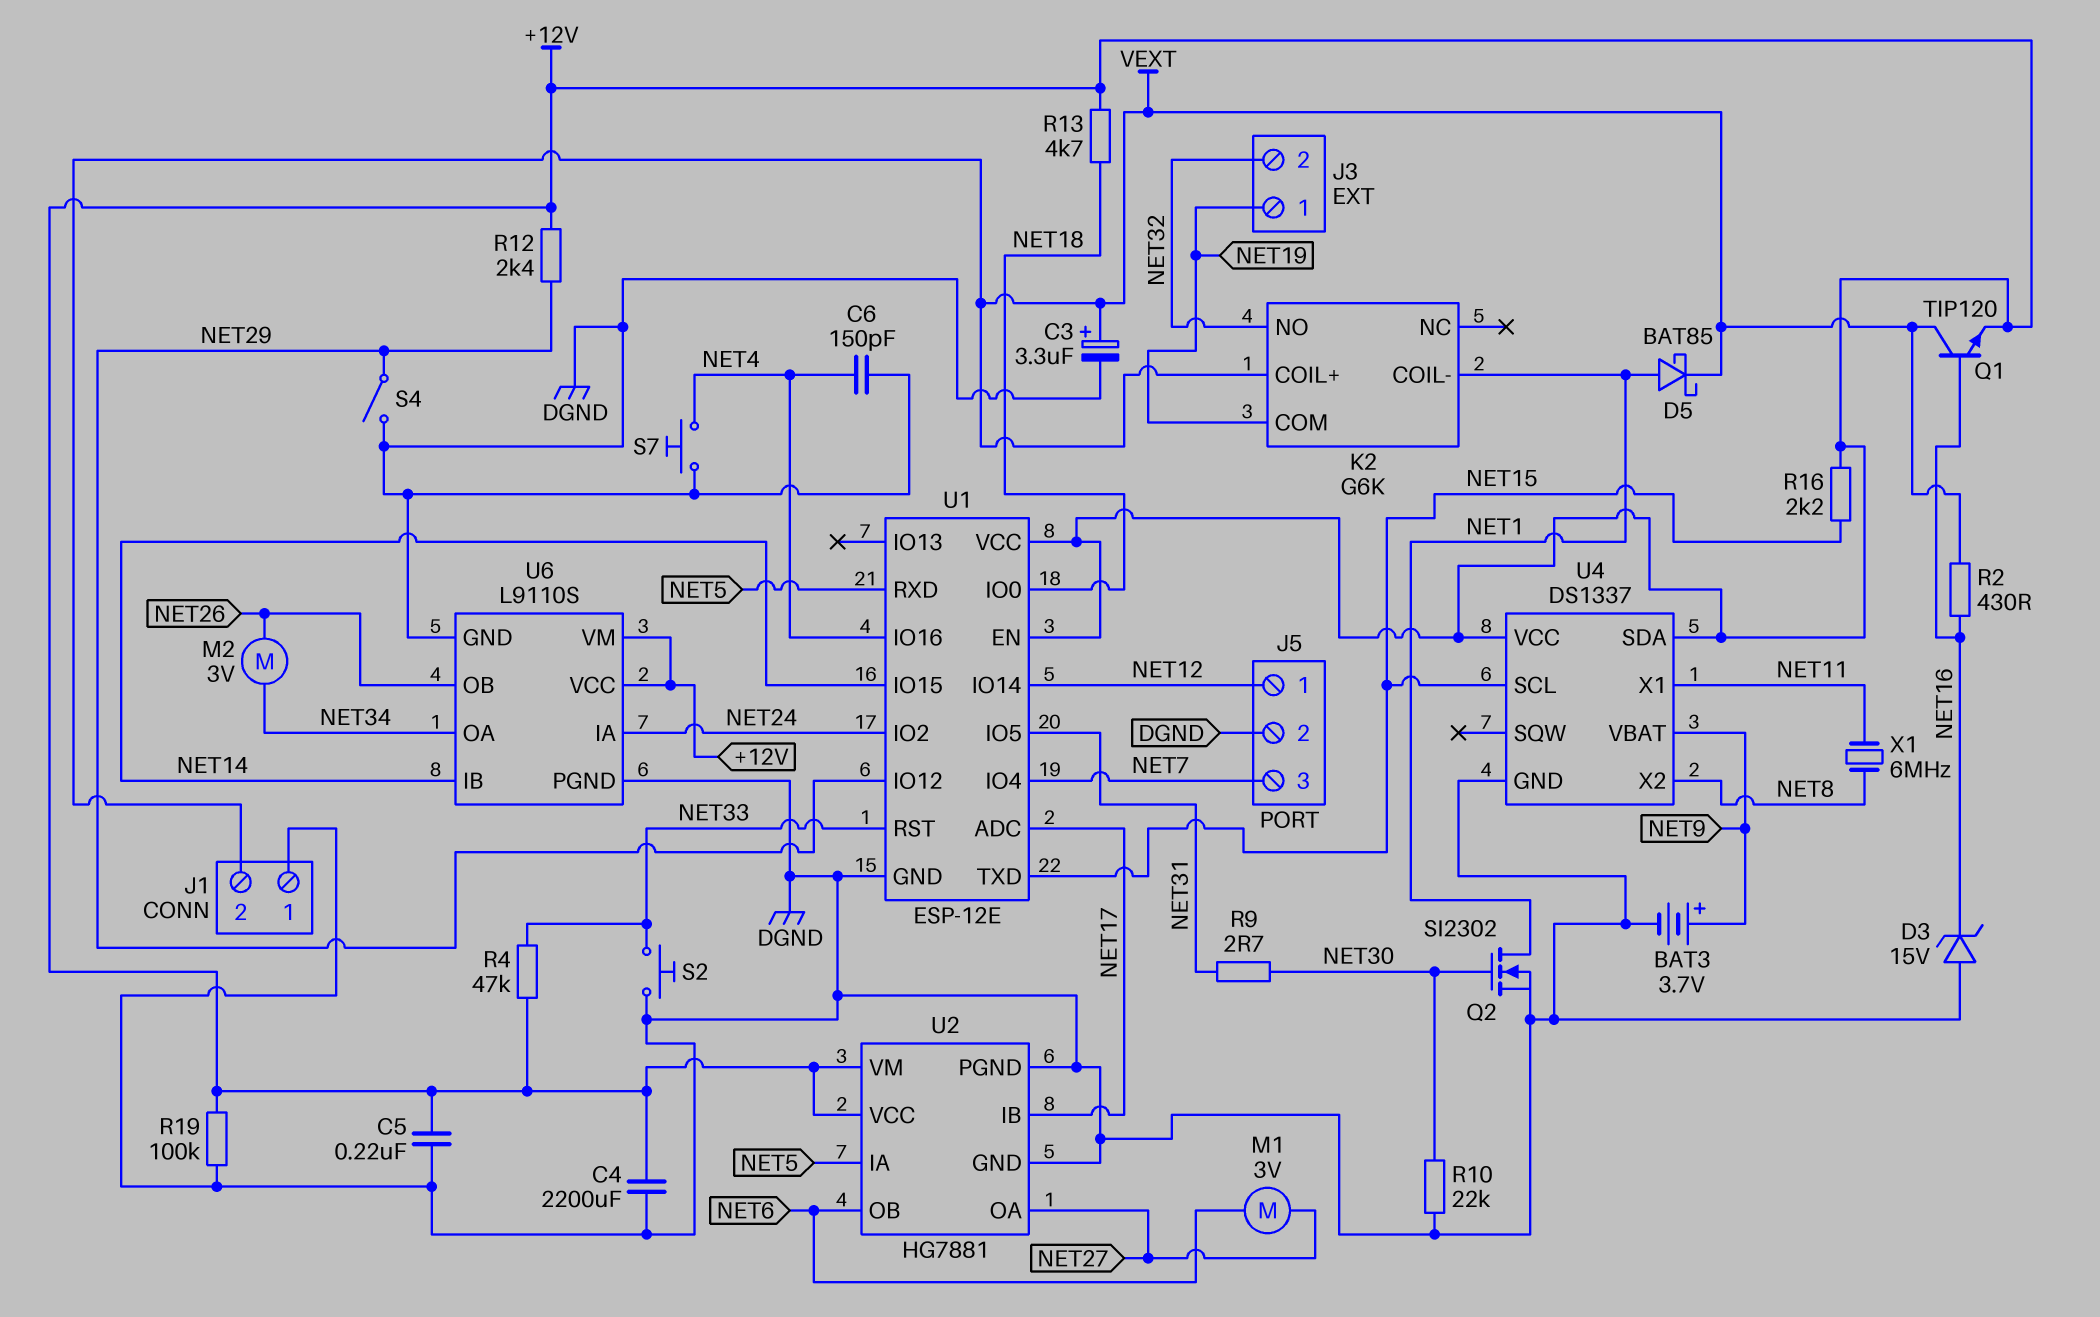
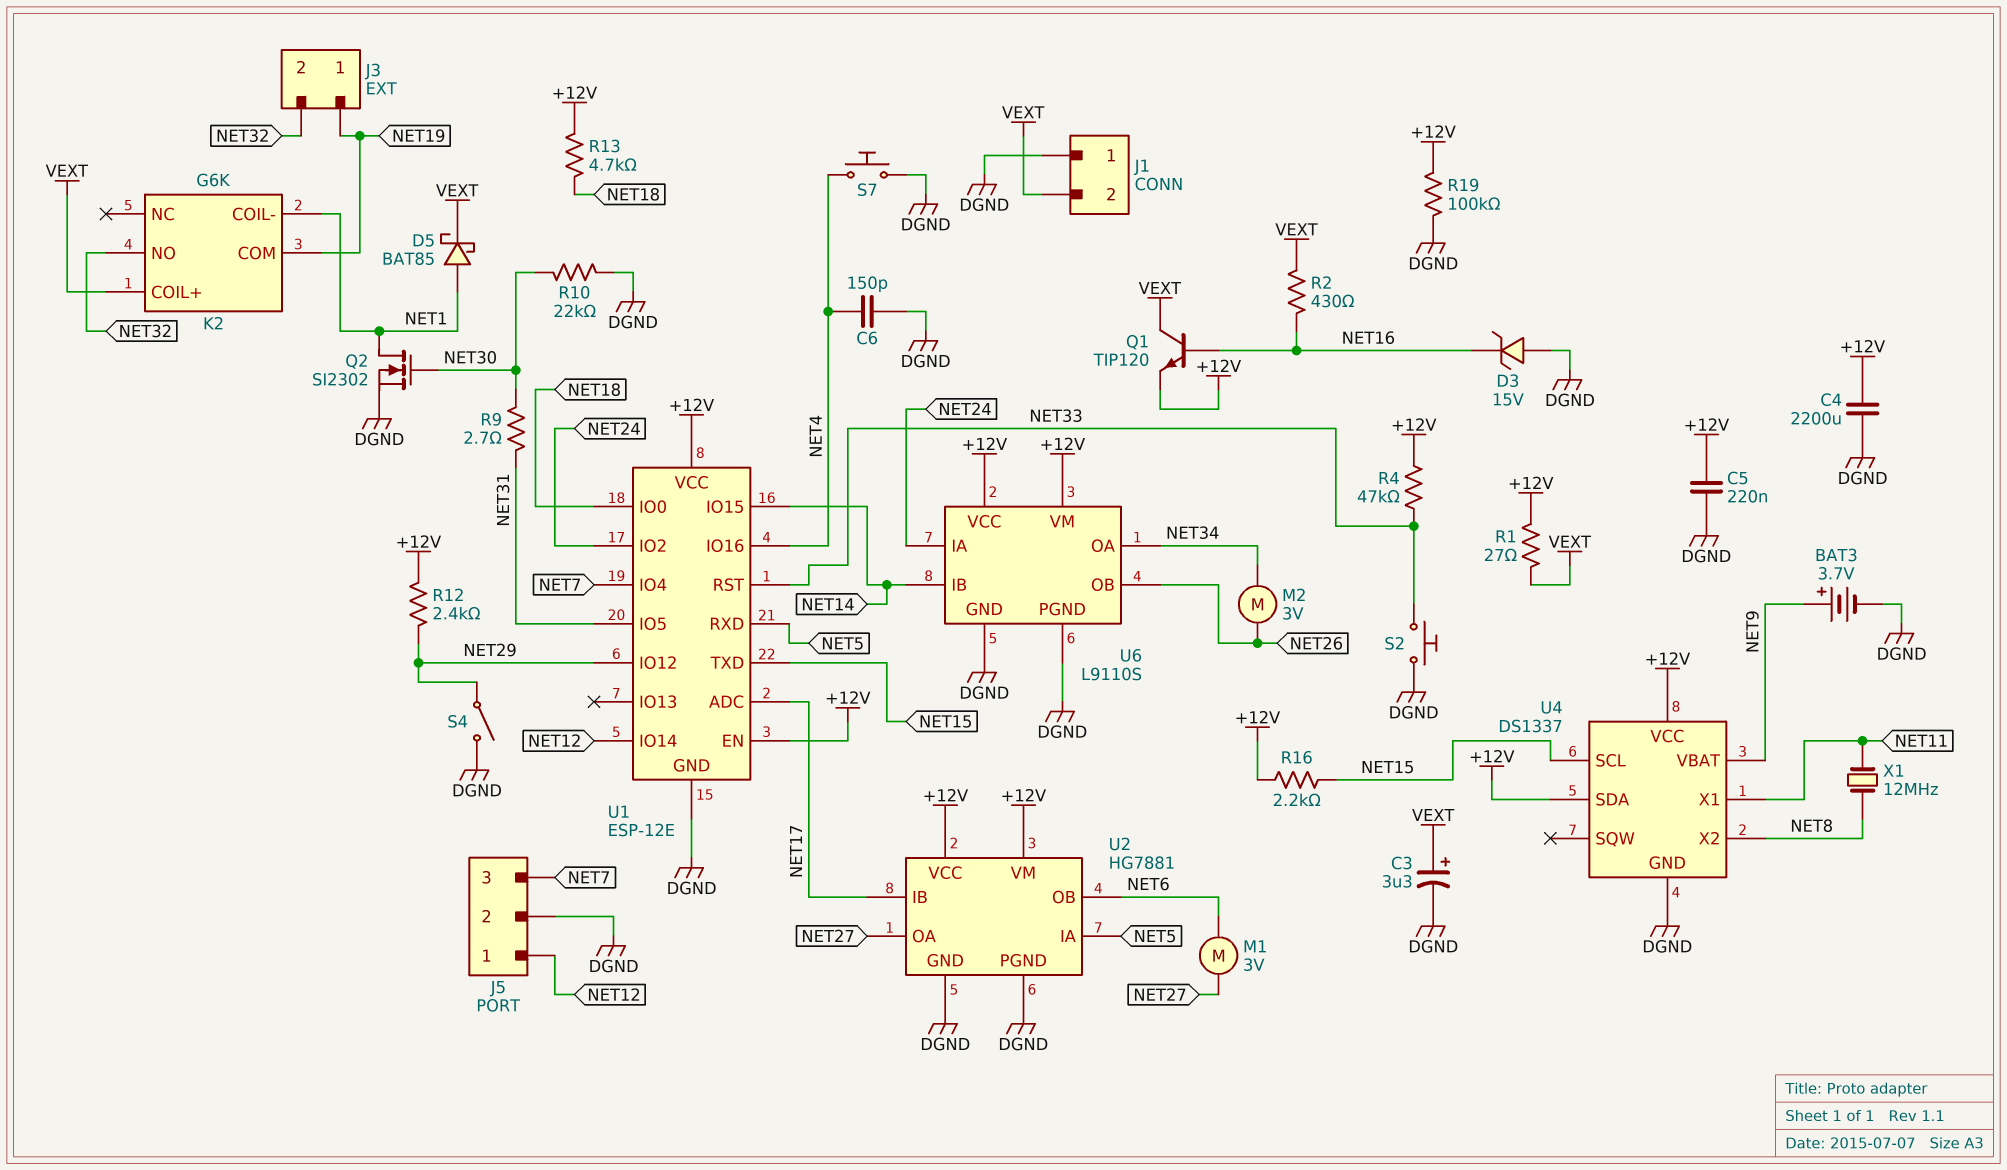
R1: none -> 27 (+12V, VEXT)
X1: 6MHz (NET8, NET11) -> 12MHz (NET8, NET11)

